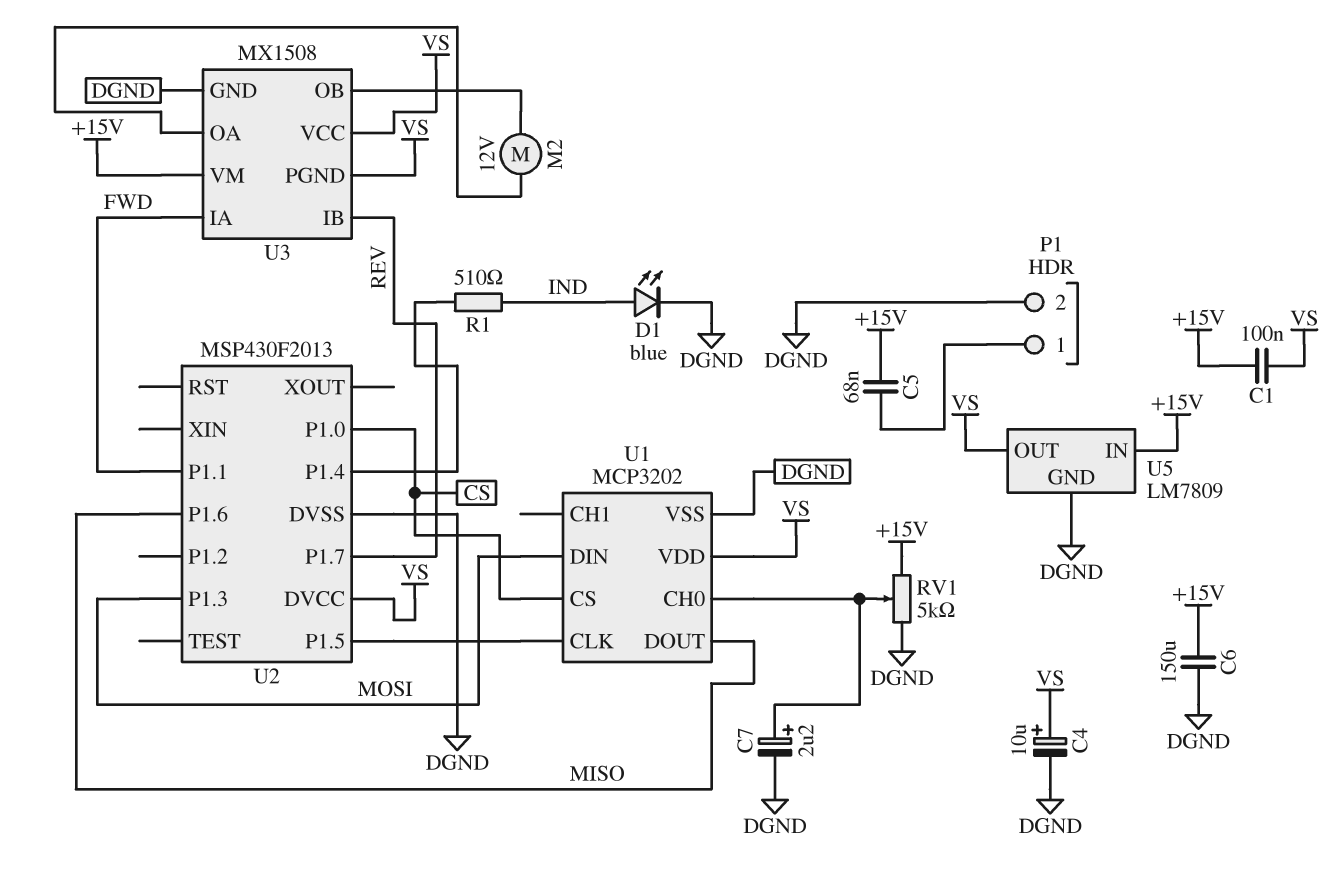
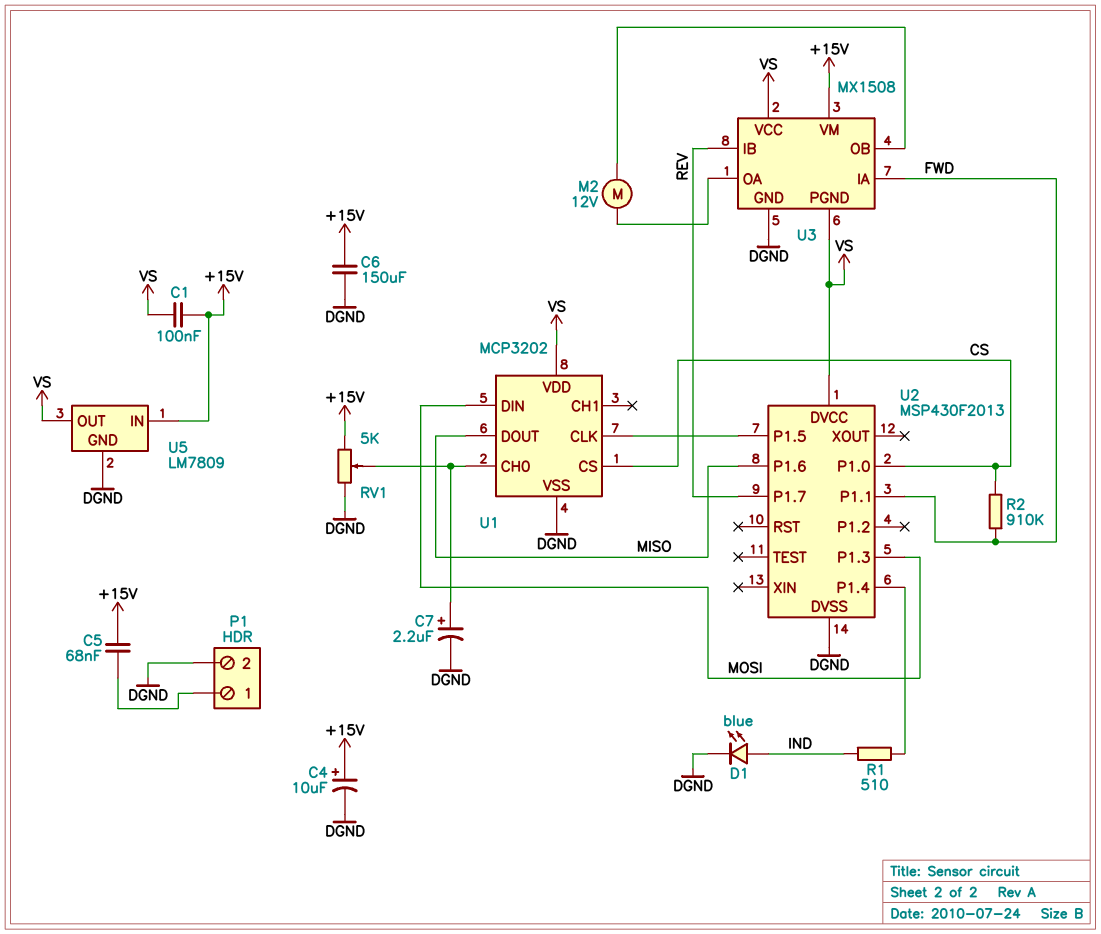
C4: 10uF (plus VS, minus DGND) -> 10uF (plus +15V, minus DGND)
R2: none -> 910k (CS, FWD)

